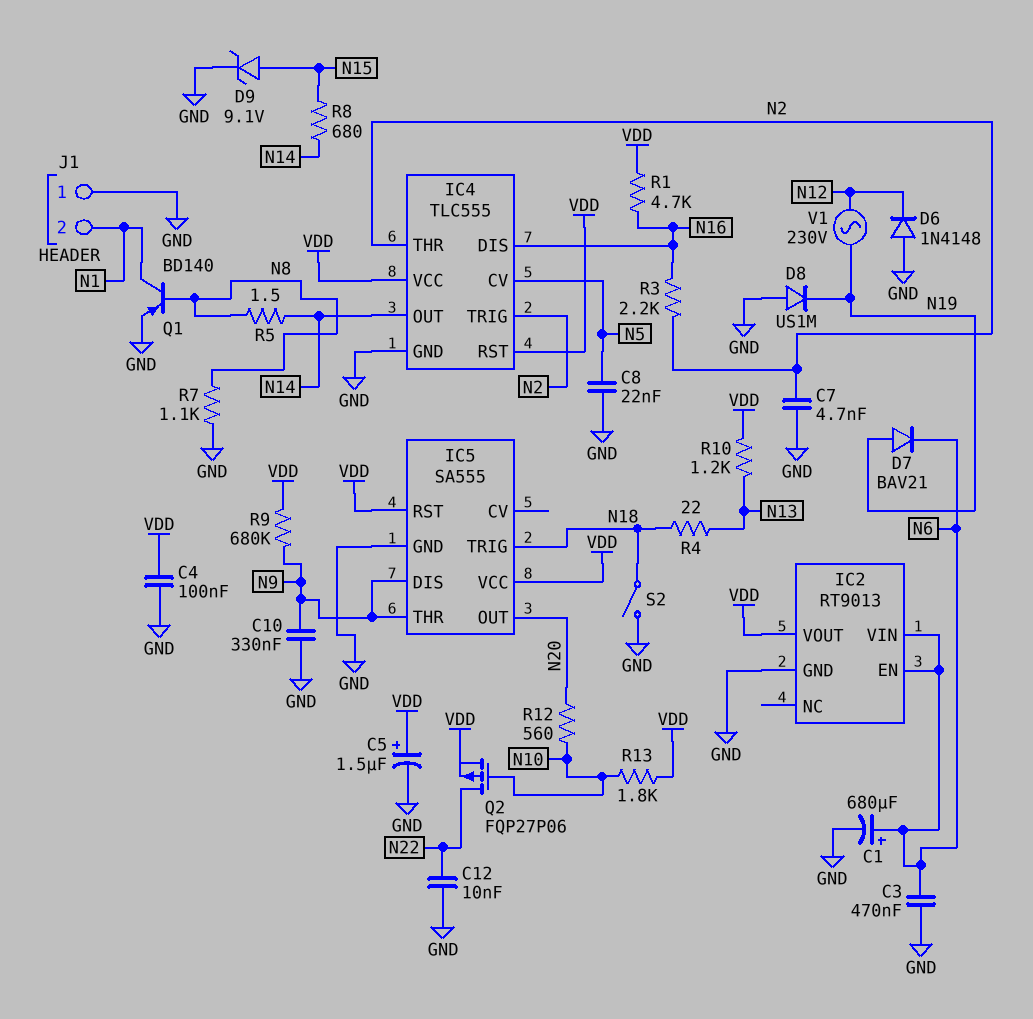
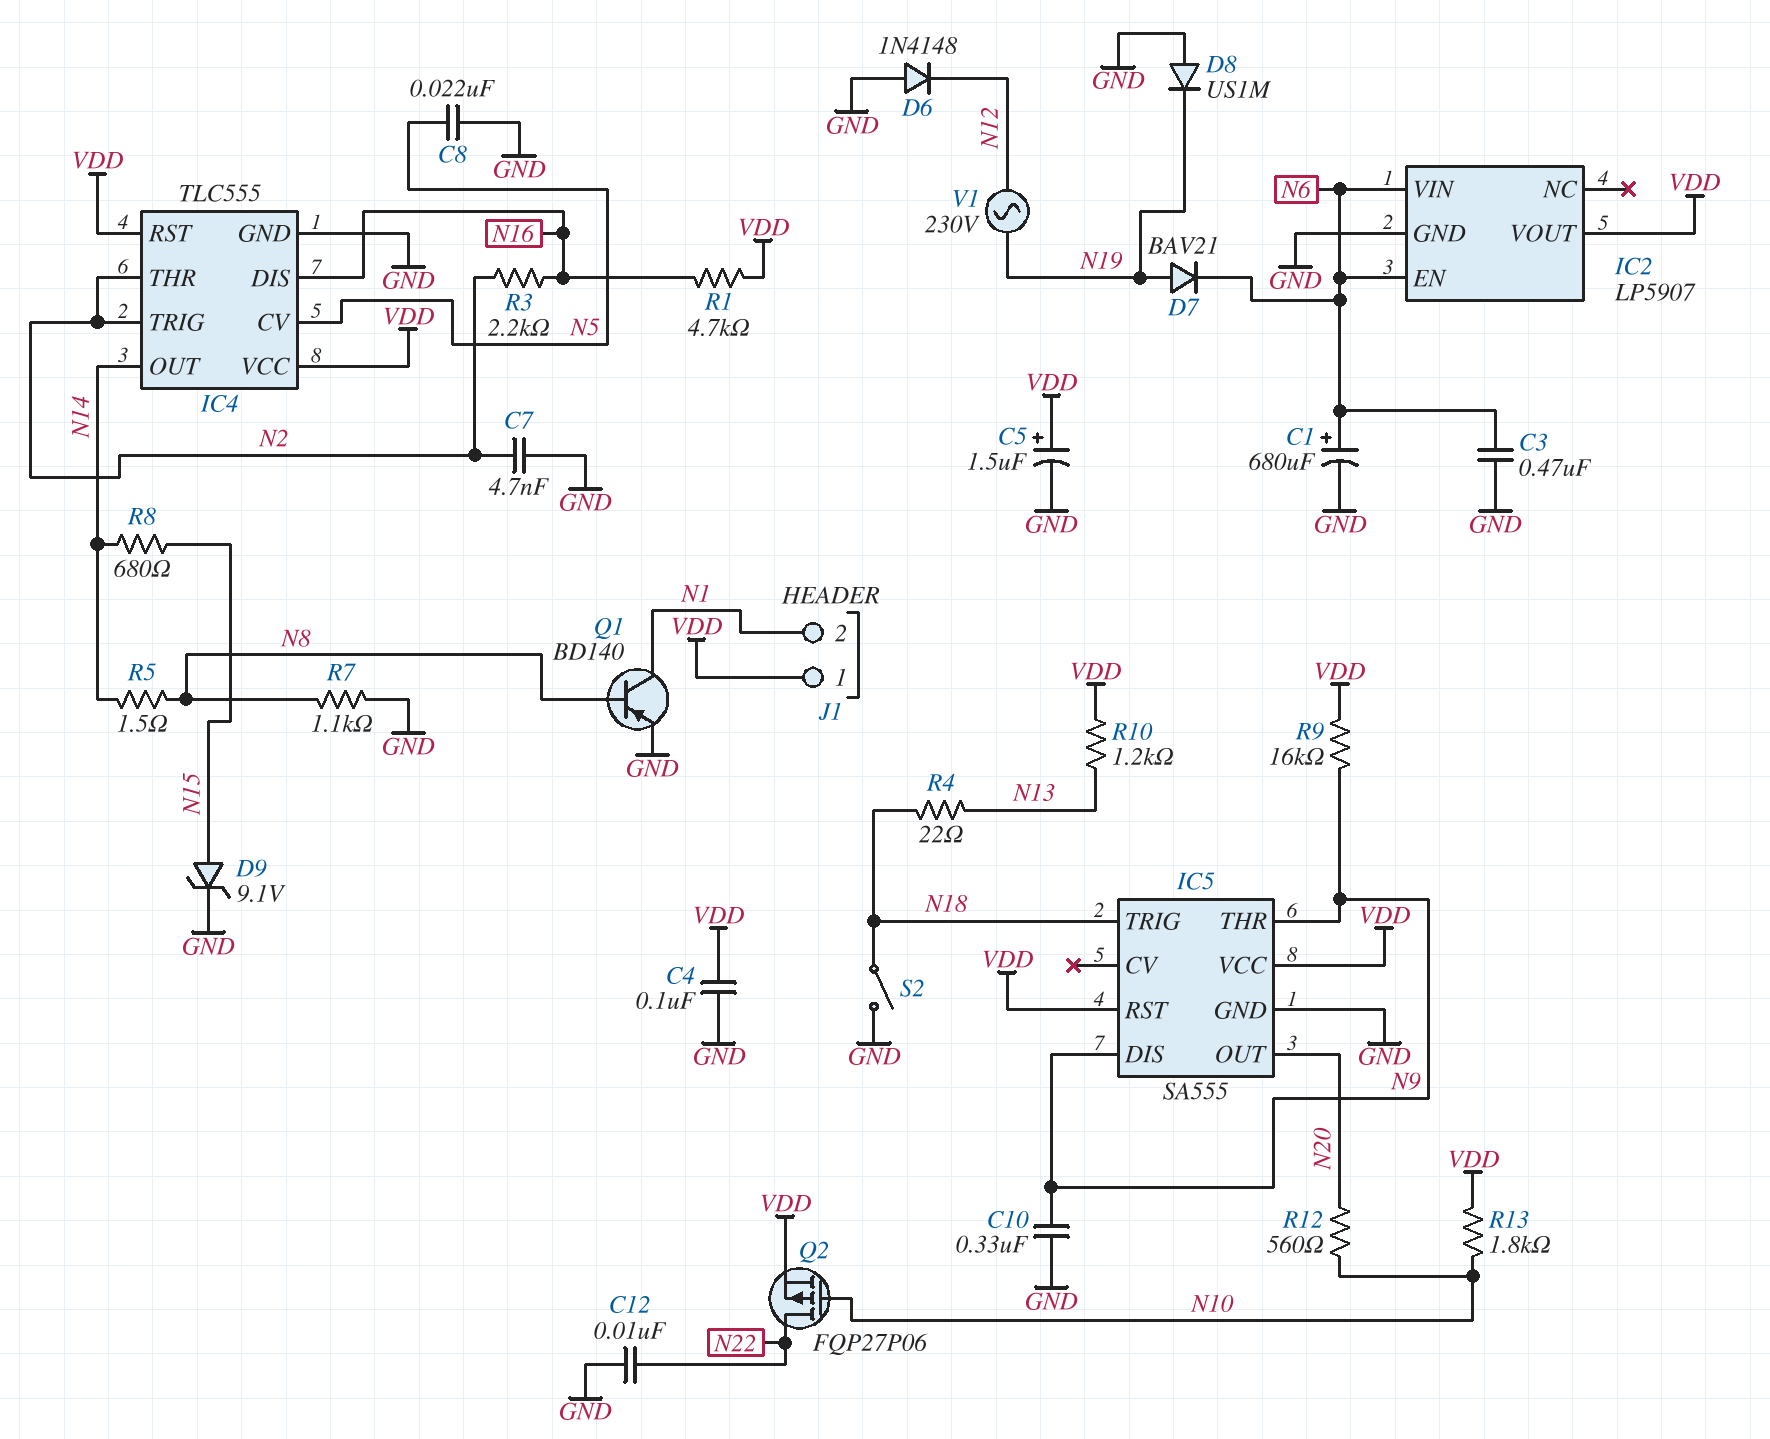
IC2: RT9013 -> LP5907
J1 pin 1: GND -> VDD
R9: 680k (N9, VDD) -> 16k (N9, VDD)

